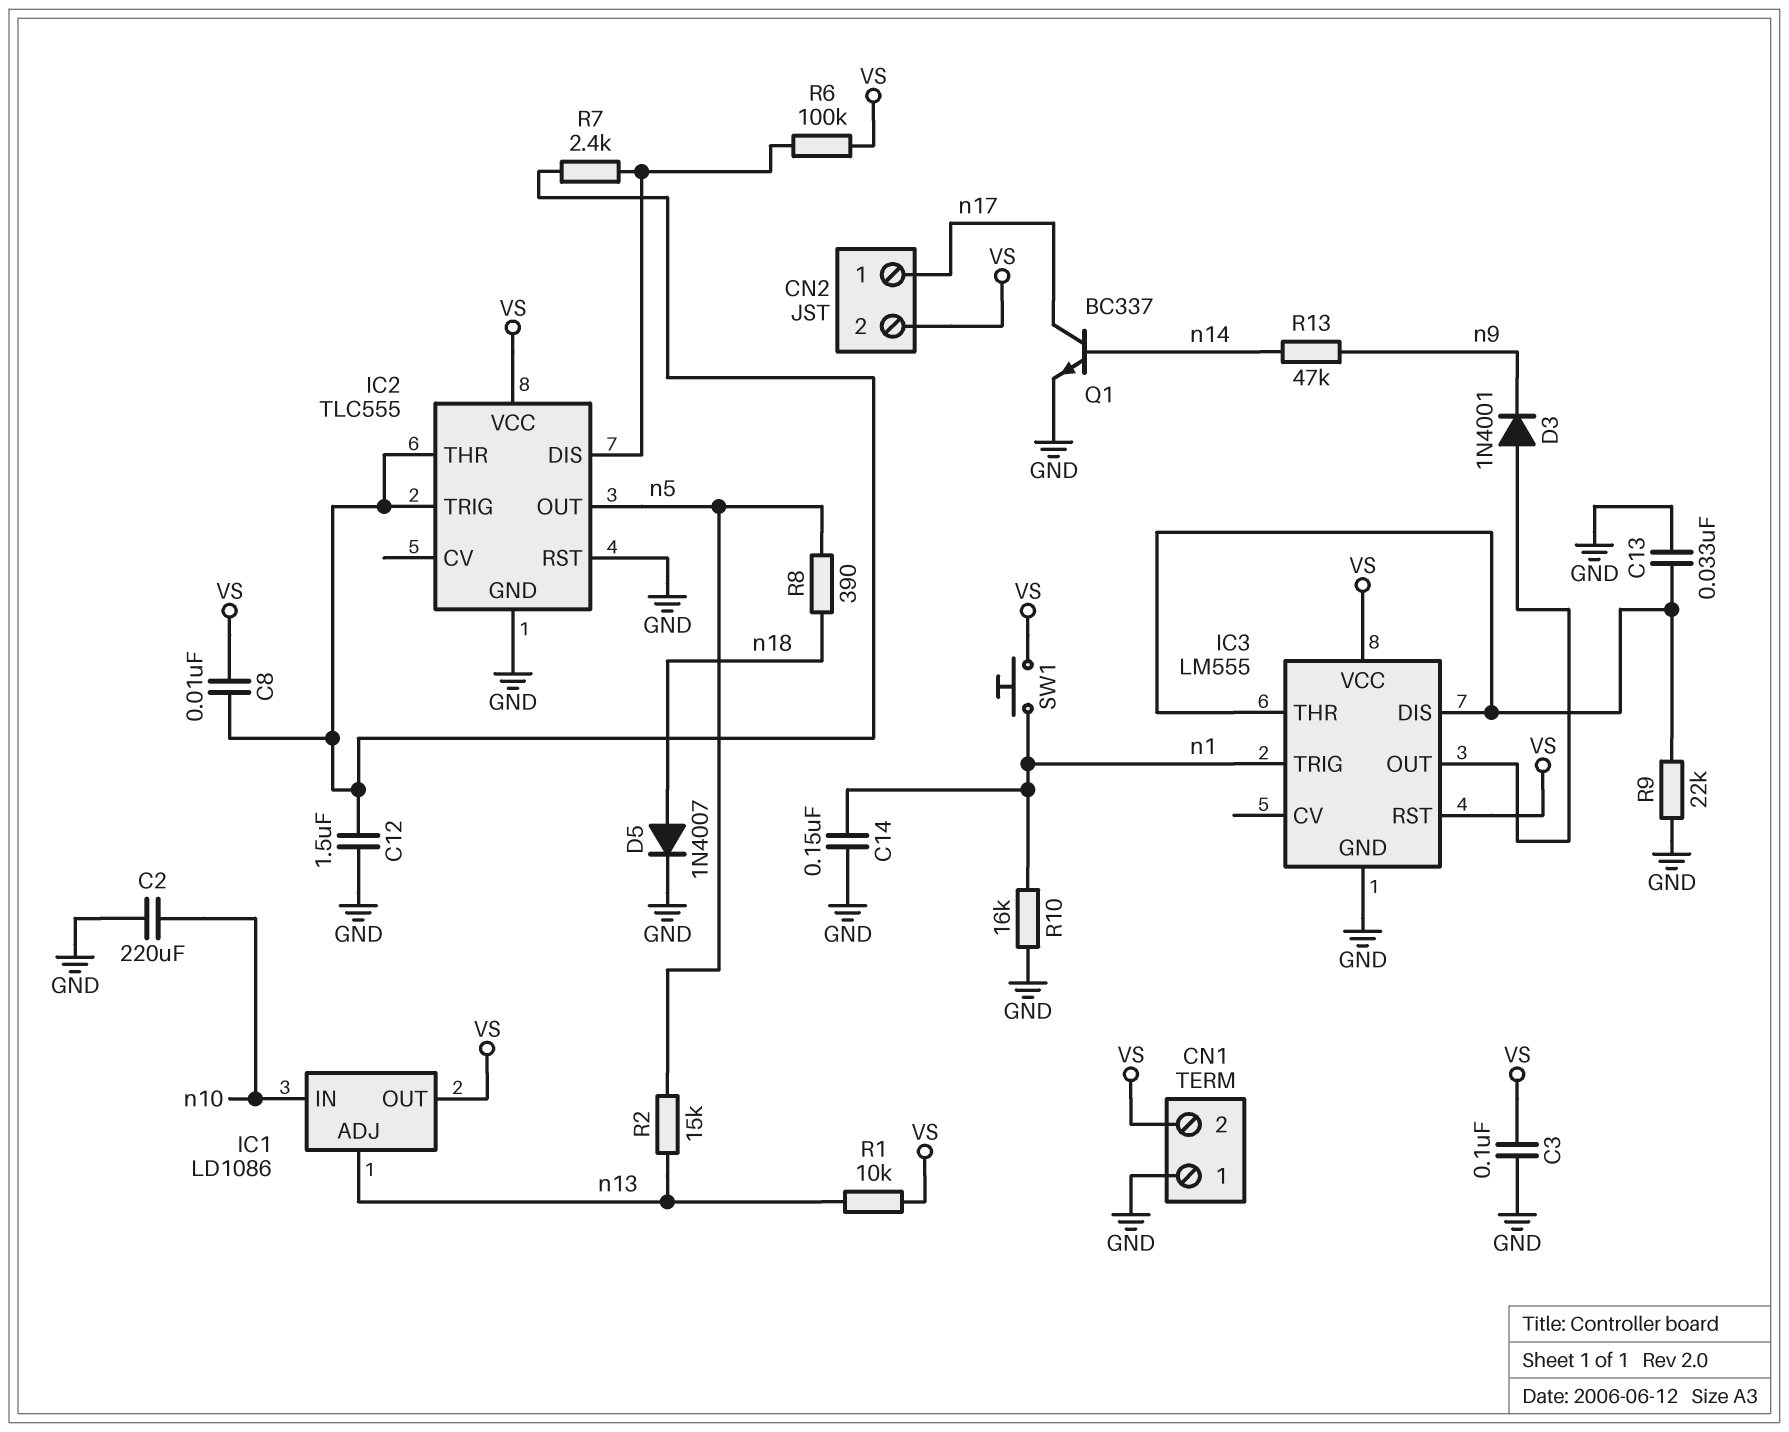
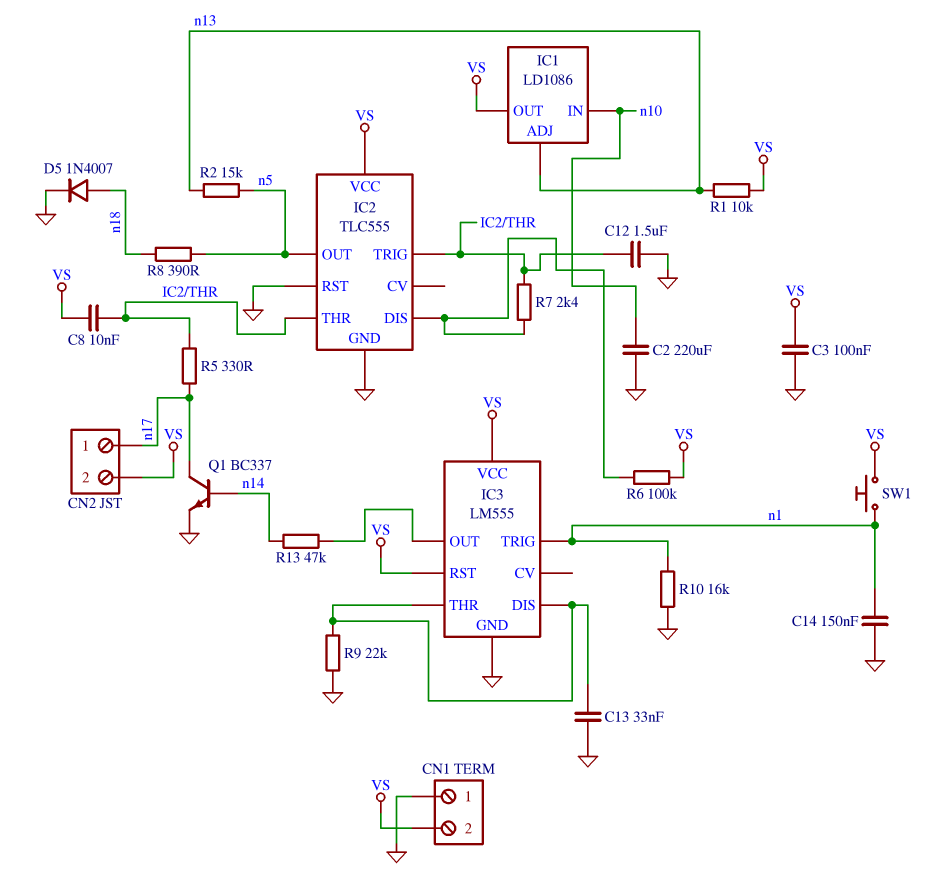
D3: diode 1N4001 (A IC3/OUT, K n9) -> none
R5: none -> 330 (IC2/THR, n17)
R13: 47k (n9, n14) -> 47k (IC3/OUT, n14)

